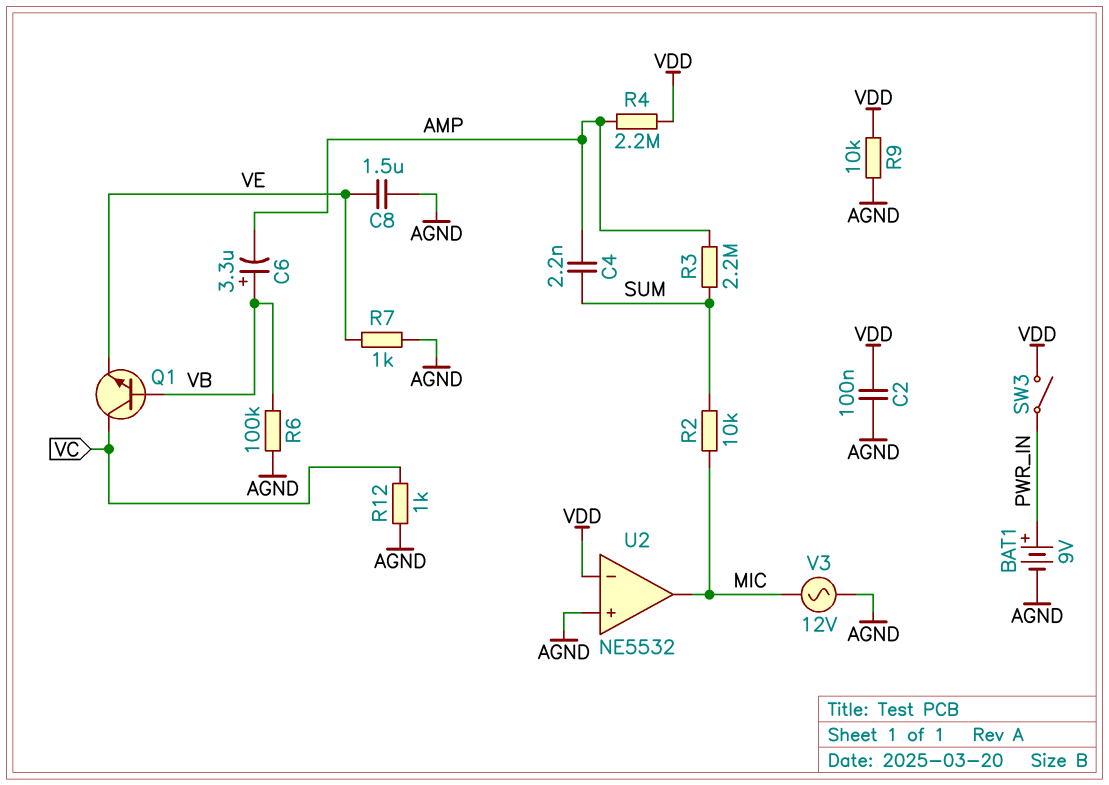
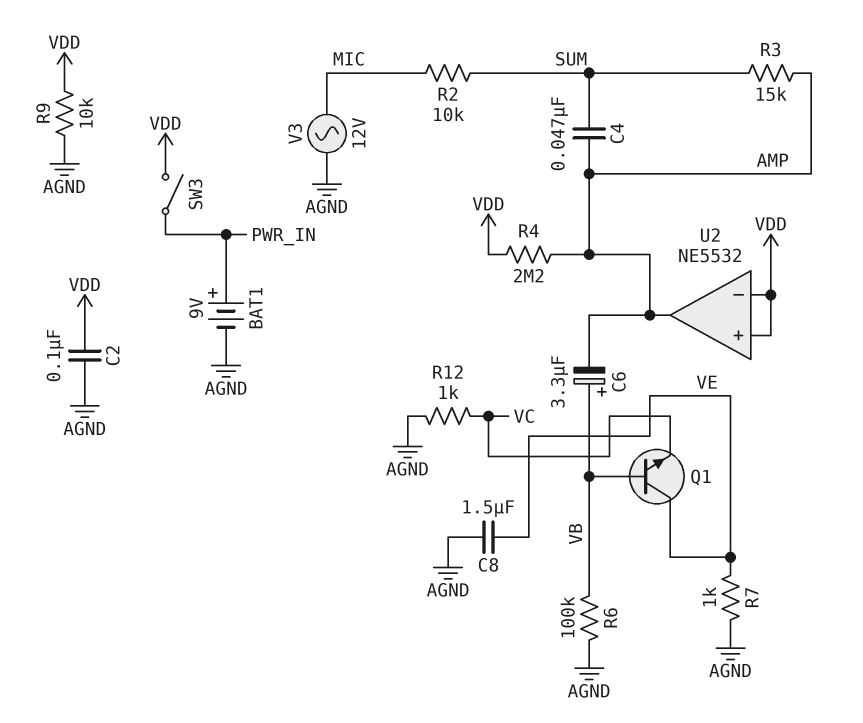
C4: 2.2nF (AMP, SUM) -> 47nF (AMP, SUM)
Q1: NPN (B VB, C VC, E VE) -> NPN (B VB, C VE, E VC)
R3: 2.2M (AMP, SUM) -> 15k (AMP, SUM)
U2 pin in+: AGND -> VDD
U2 pin out: MIC -> AMP

